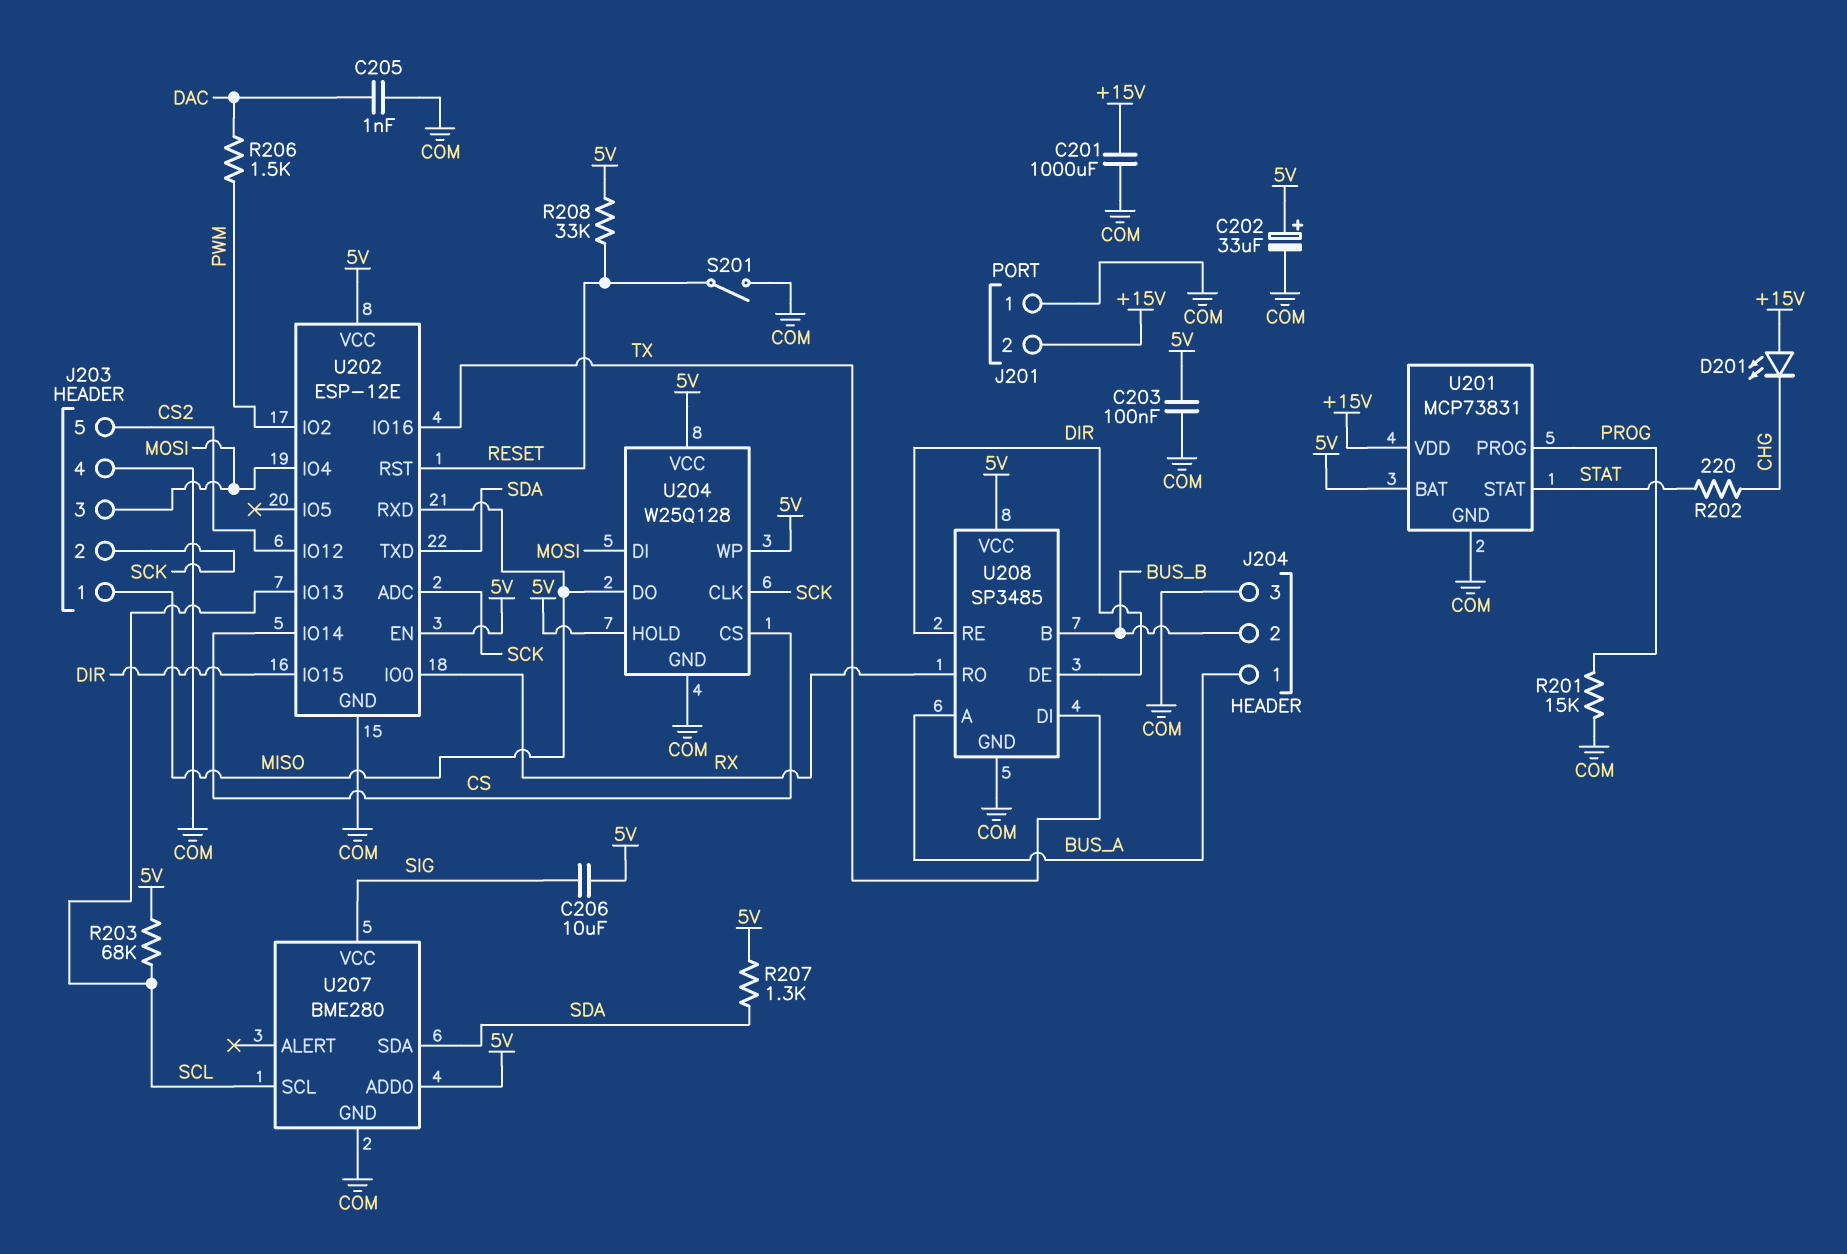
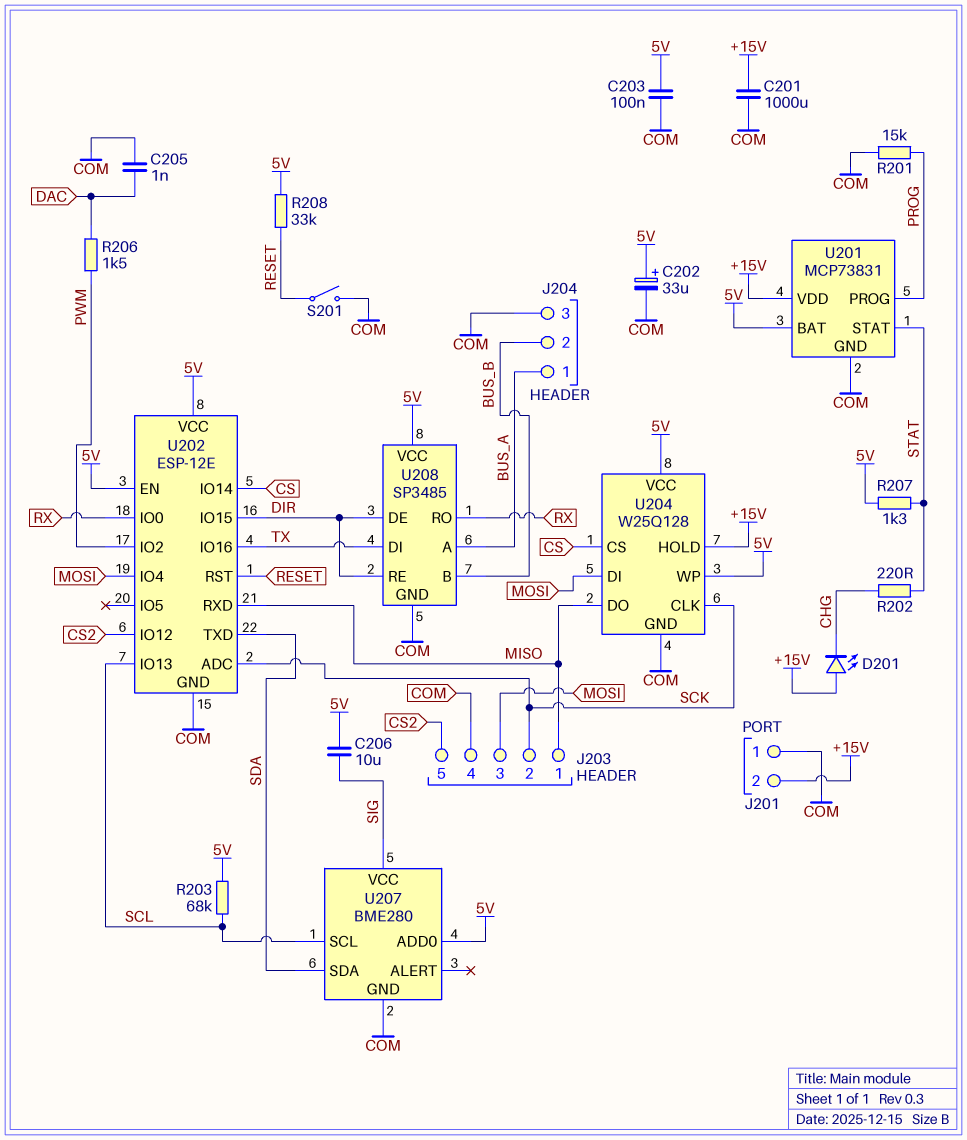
R207: 1.3k (5V, SDA) -> 1.3k (5V, STAT)
U204 pin HOLD: 5V -> +15V

